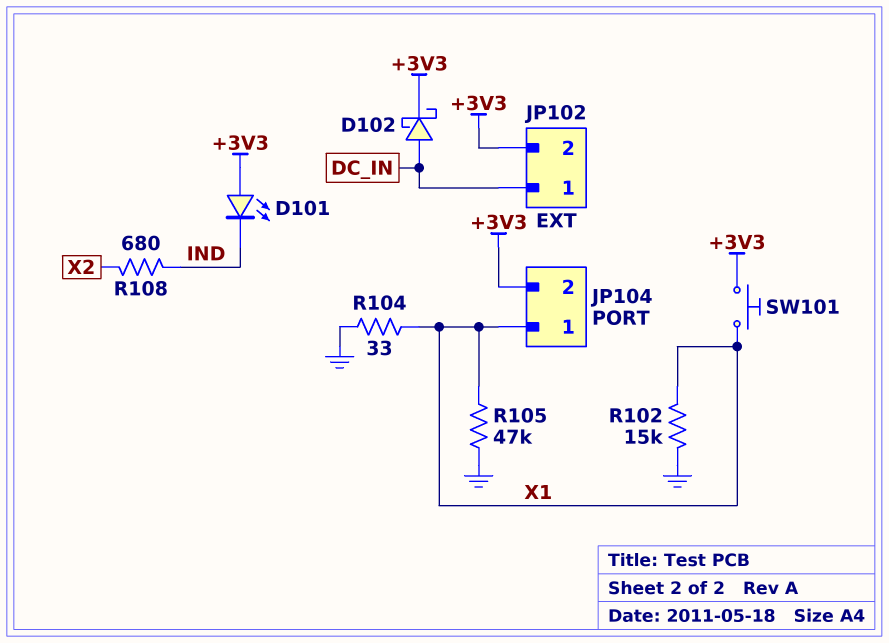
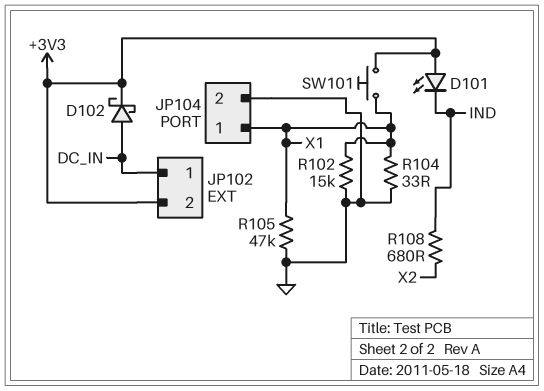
JP104 pin 2: +3V3 -> GND

